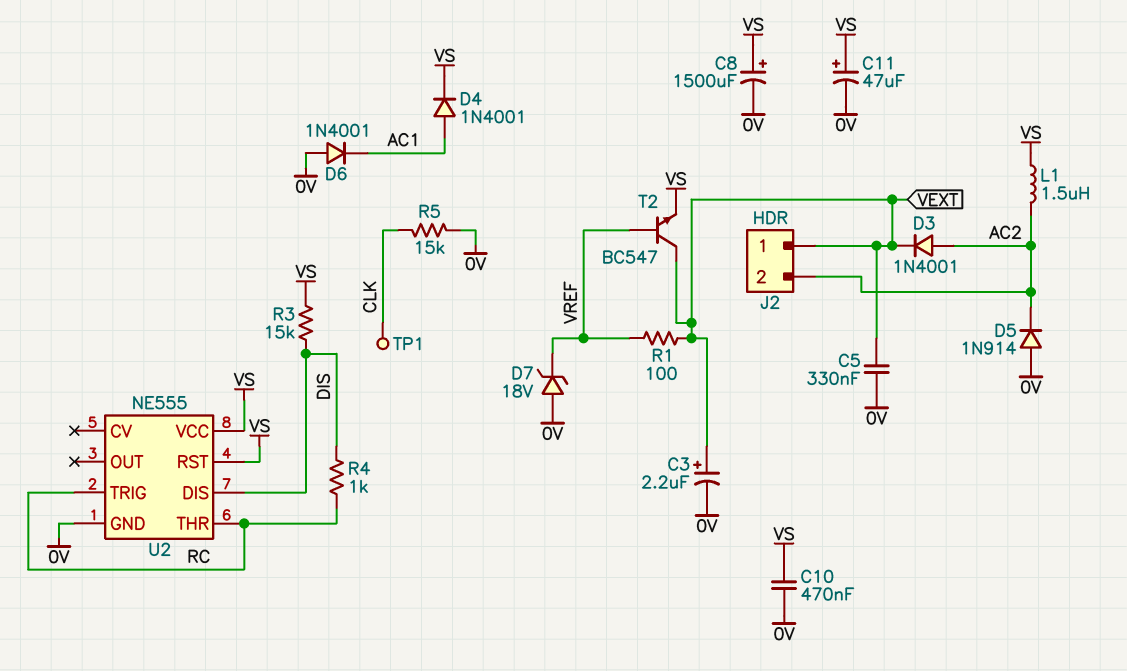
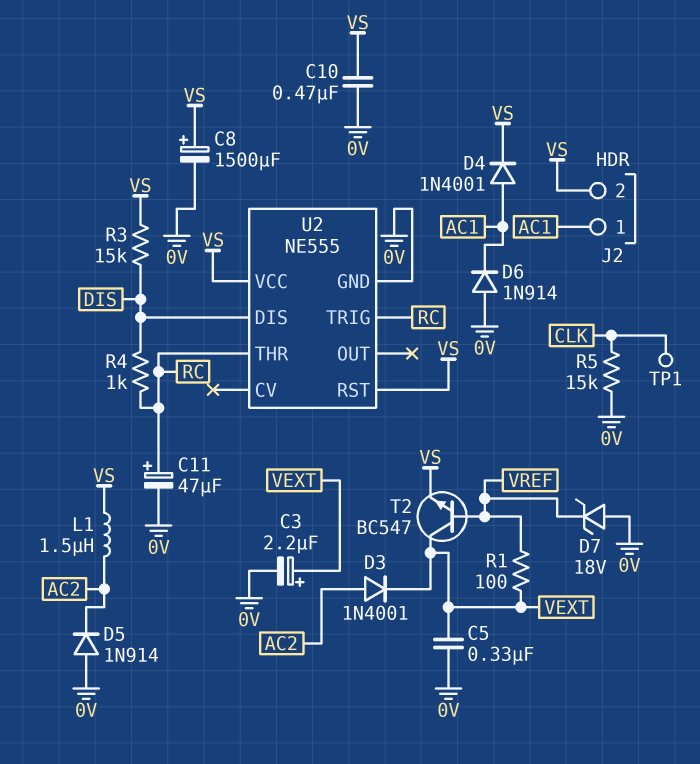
C11: 47uF (plus VS, minus 0V) -> 47uF (plus RC, minus 0V)
D6: diode 1N4001 (A 0V, K AC1) -> diode 1N914 (A 0V, K AC1)
J2 pin 1: VEXT -> AC1
J2 pin 2: AC2 -> VS

